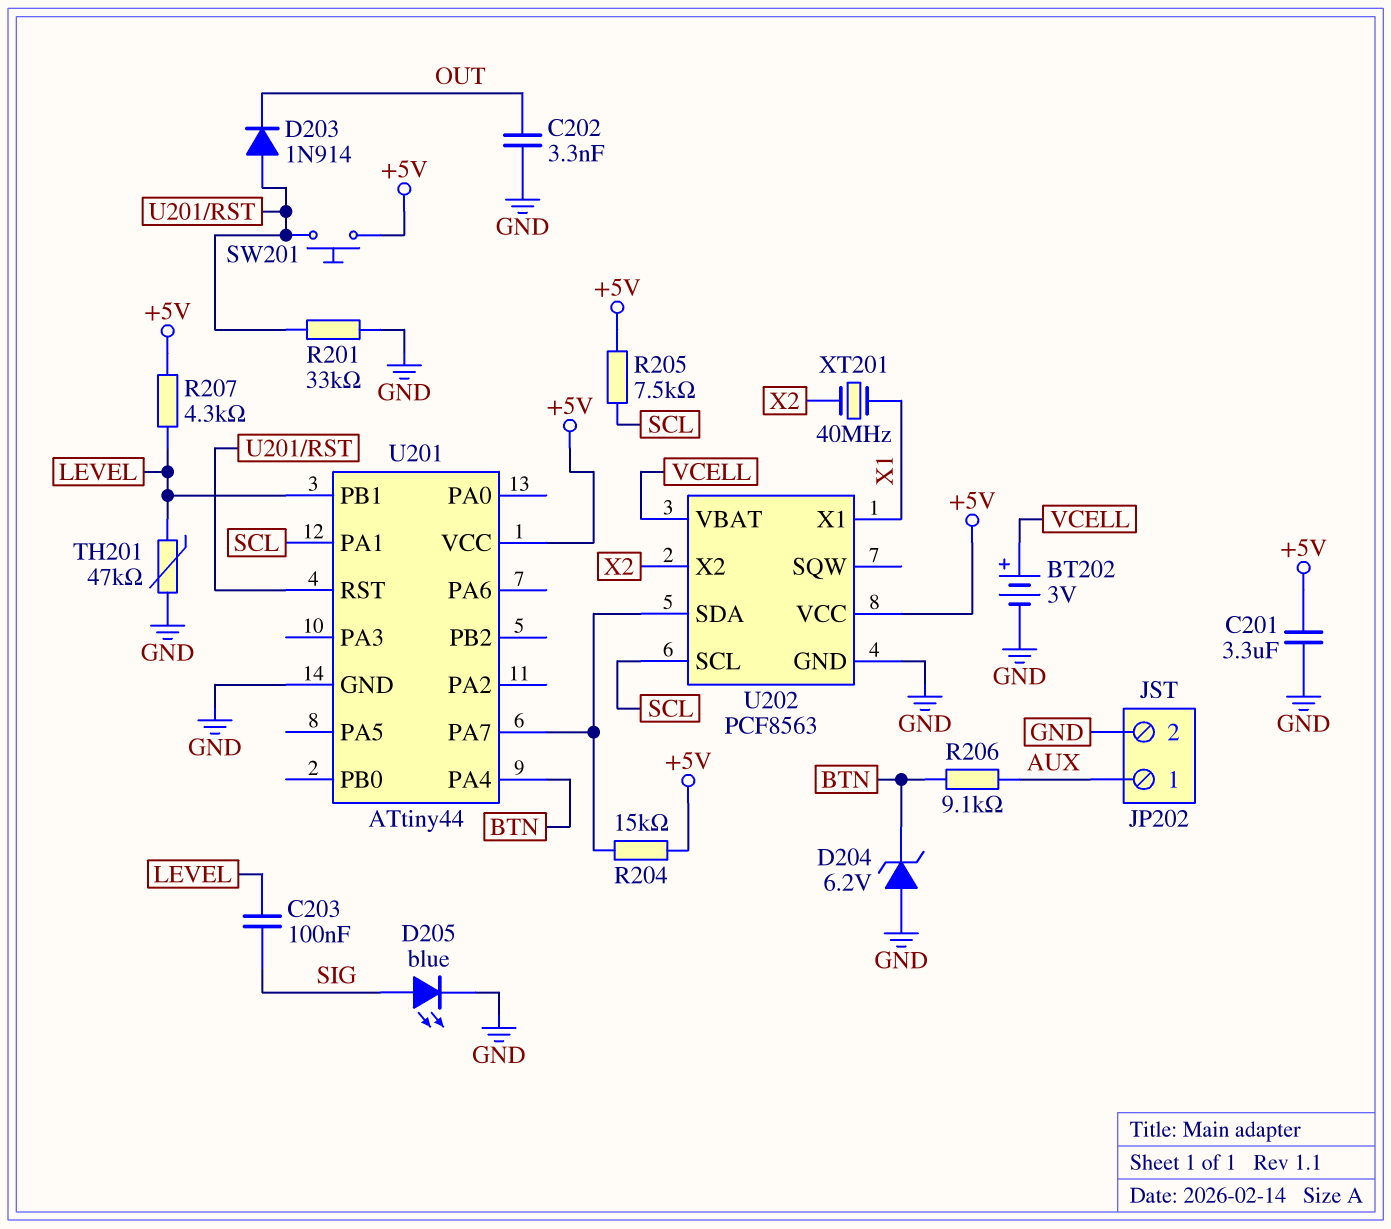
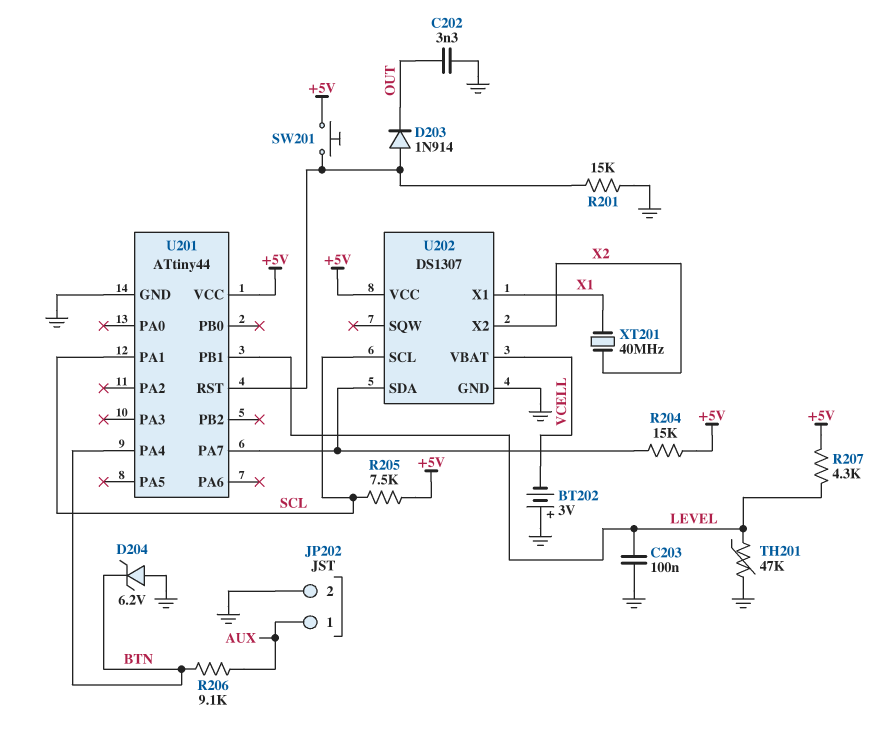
BT202: 3V (plus VCELL, minus GND) -> 3V (plus GND, minus VCELL)
C201: 3.3uF (+5V, GND) -> none
C203: 100nF (LEVEL, SIG) -> 100nF (GND, LEVEL)
D205: LED blue (A SIG, K GND) -> none
R201: 33k (GND, U201/RST) -> 15k (GND, U201/RST)
U202: PCF8563 -> DS1307

